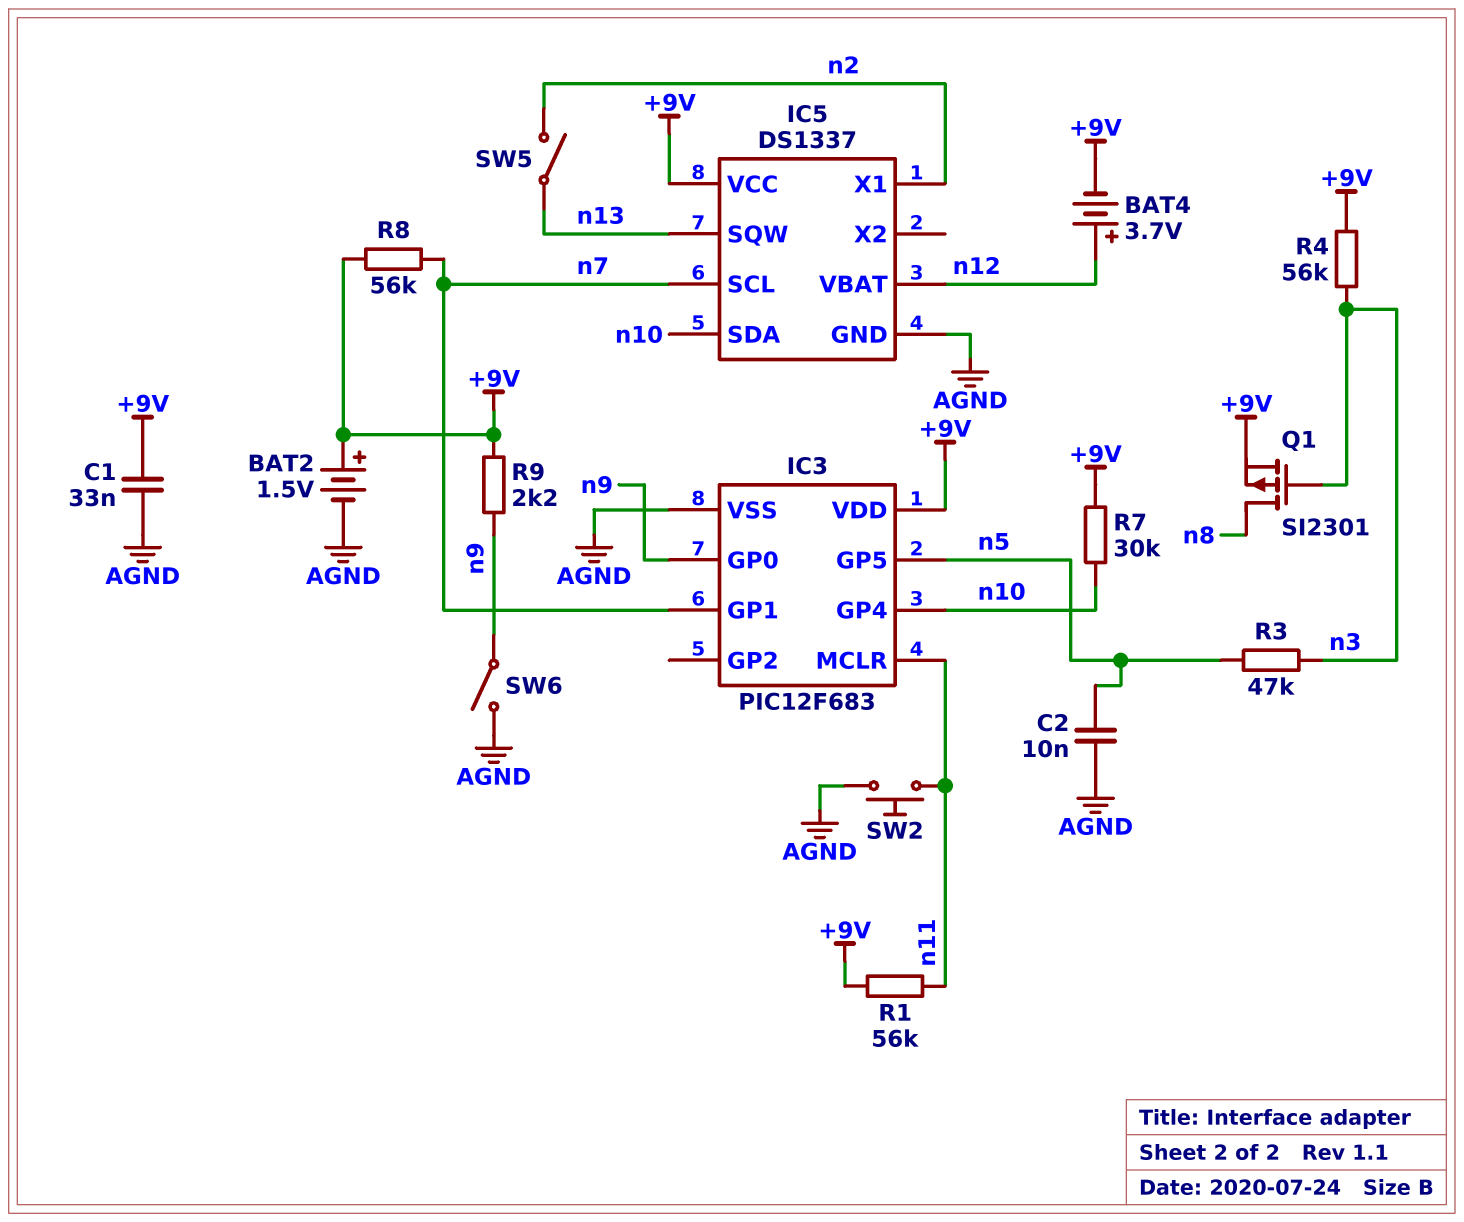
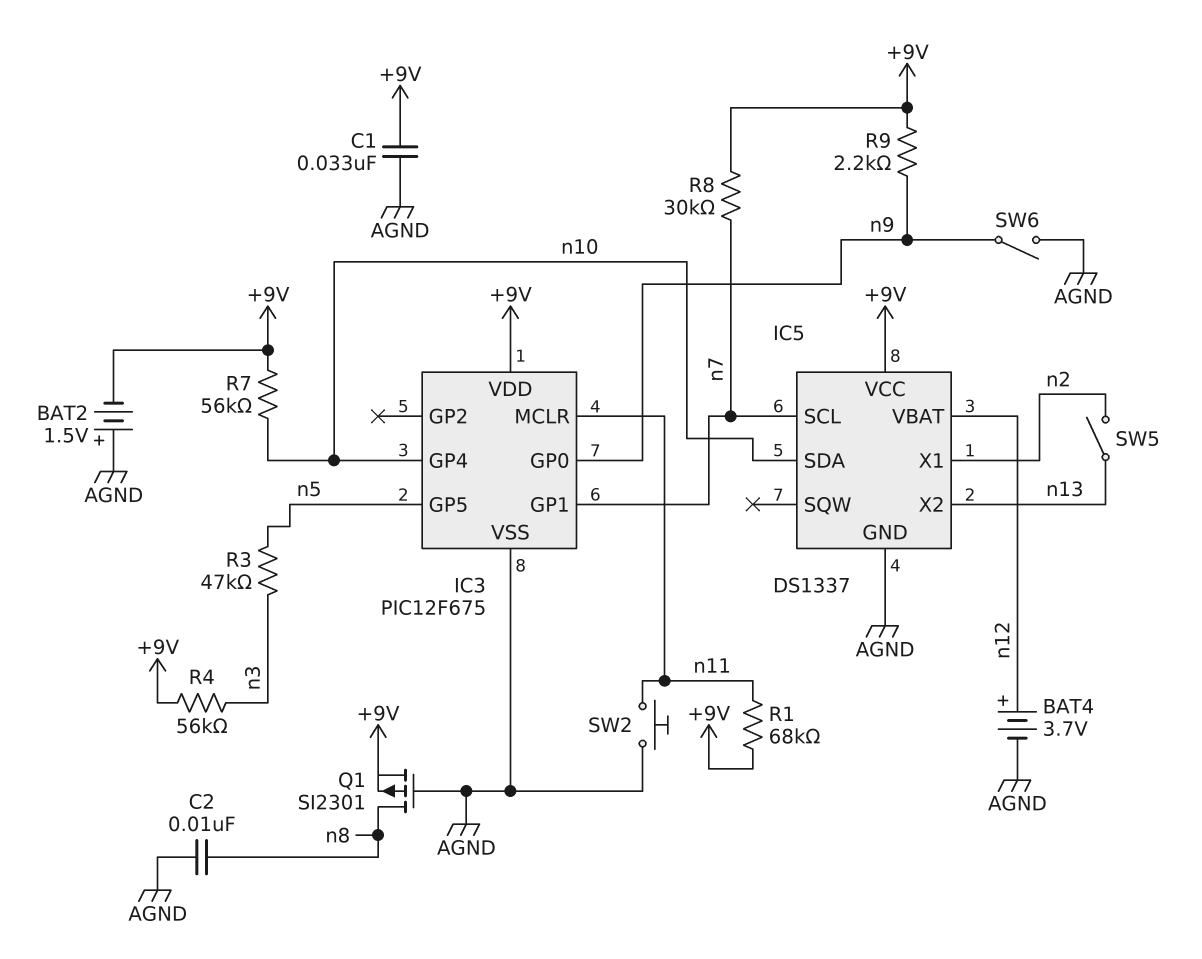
BAT2: 1.5V (plus +9V, minus AGND) -> 1.5V (plus AGND, minus +9V)
BAT4: 3.7V (plus n12, minus +9V) -> 3.7V (plus n12, minus AGND)
C2: 10nF (AGND, n5) -> 10nF (AGND, n8)
IC3: PIC12F683 -> PIC12F675
IC5 pin SQW: n13 -> none
IC5 pin X2: none -> n13
Q1: PMOS SI2301 (G n3, D n8, S +9V) -> PMOS SI2301 (G AGND, D n8, S +9V)
R1: 56k (+9V, n11) -> 68k (+9V, n11)
R7: 30k (+9V, n10) -> 56k (+9V, n10)
R8: 56k (+9V, n7) -> 30k (+9V, n7)

